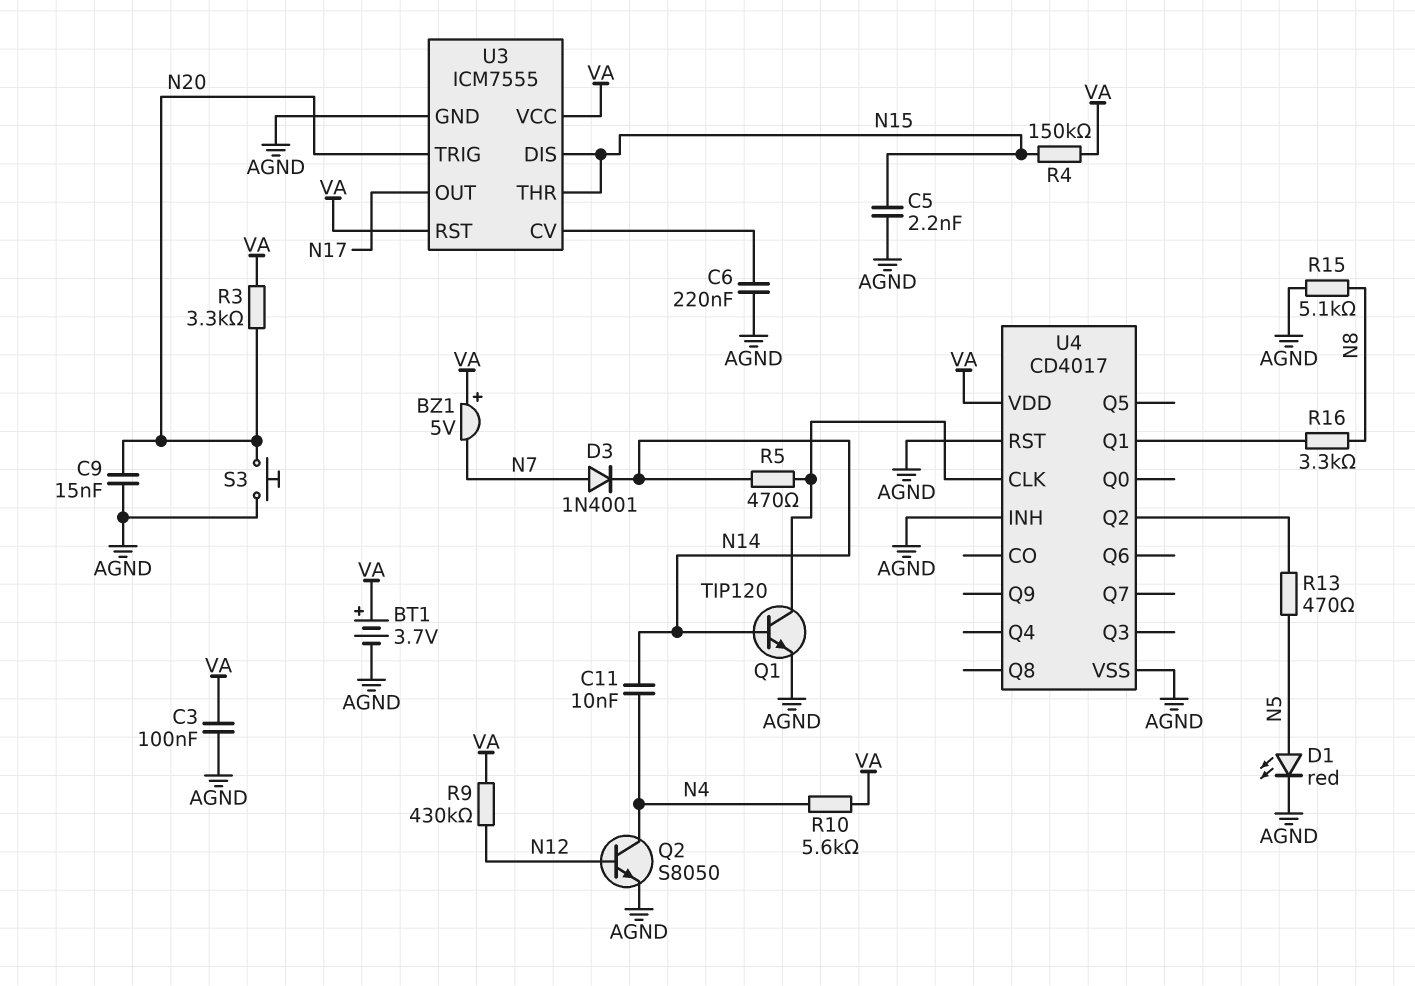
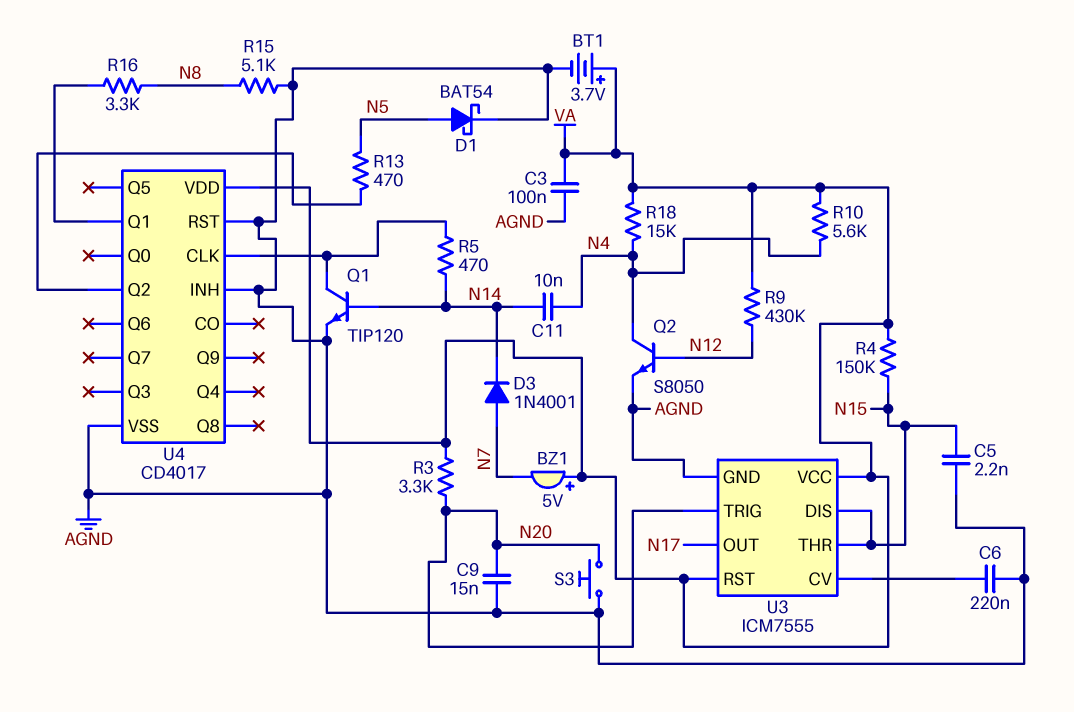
D1: LED red (A N5, K AGND) -> schottky BAT54 (A N5, K AGND)
R18: none -> 15k (N4, VA)

